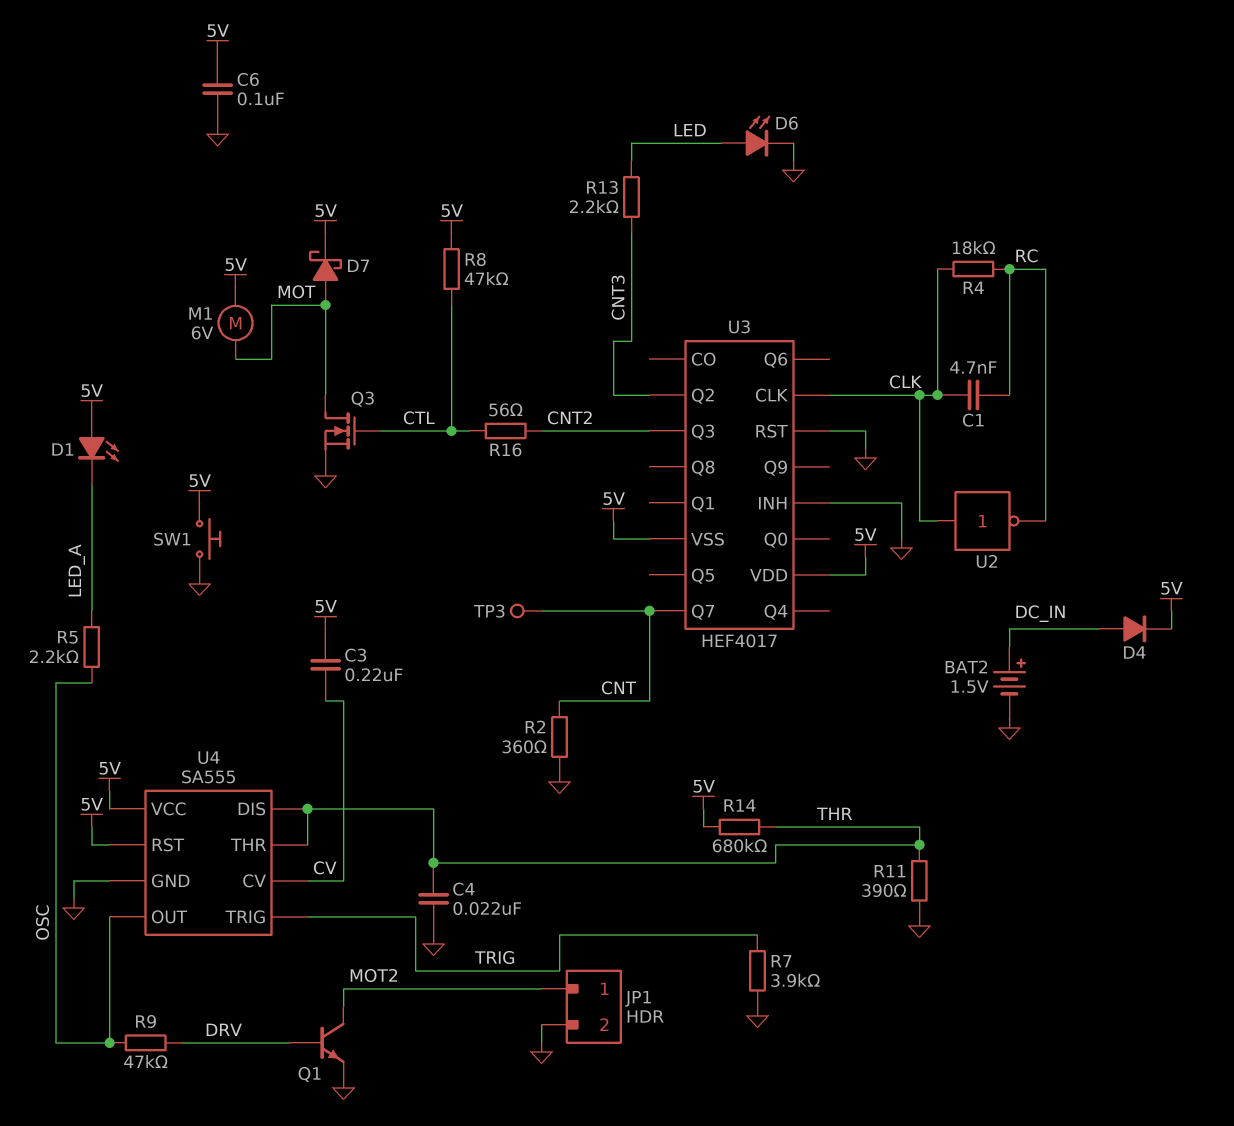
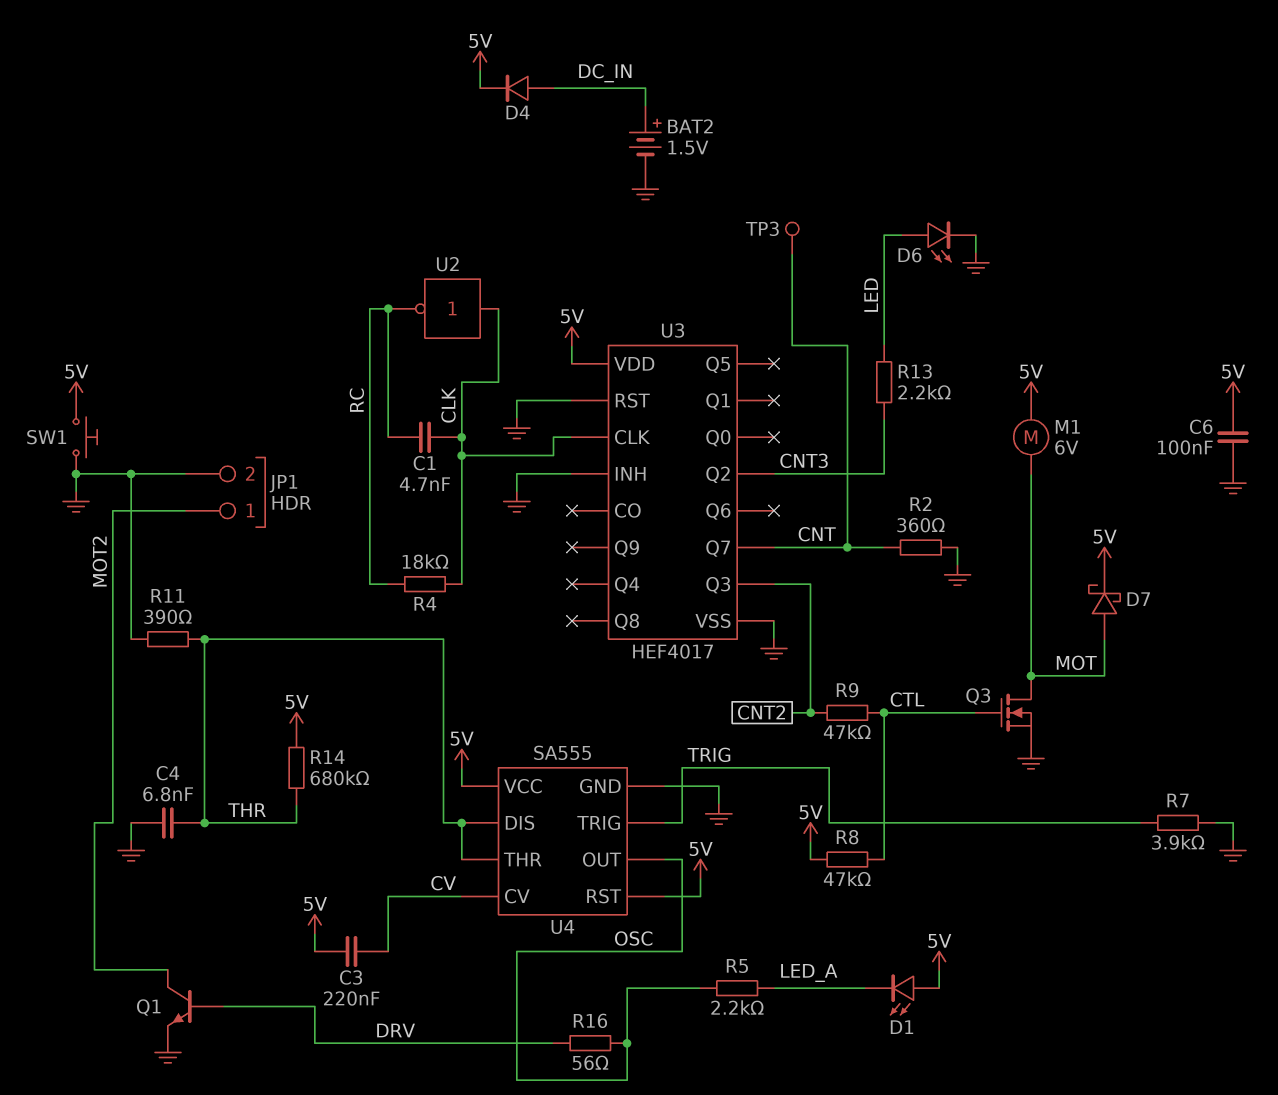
C4: 22nF (GND, THR) -> 6.8nF (GND, THR)
R9: 47k (DRV, OSC) -> 47k (CNT2, CTL)
R16: 56 (CNT2, CTL) -> 56 (DRV, OSC)
U3 pin VSS: 5V -> GND

